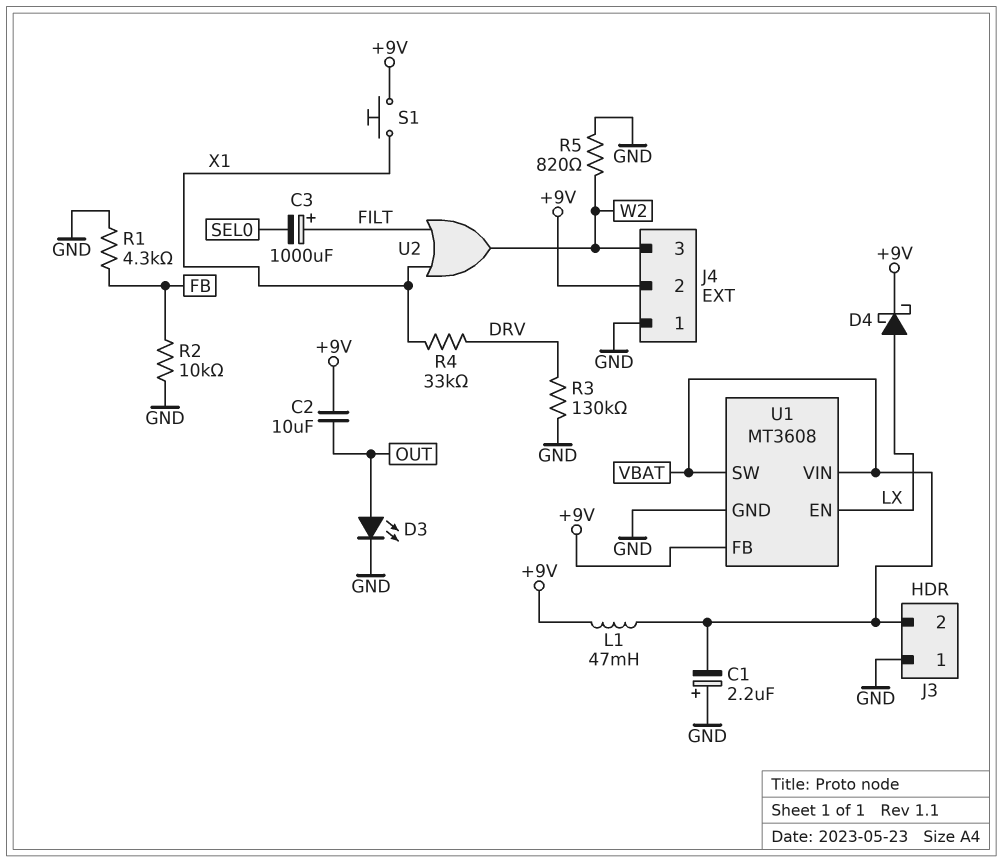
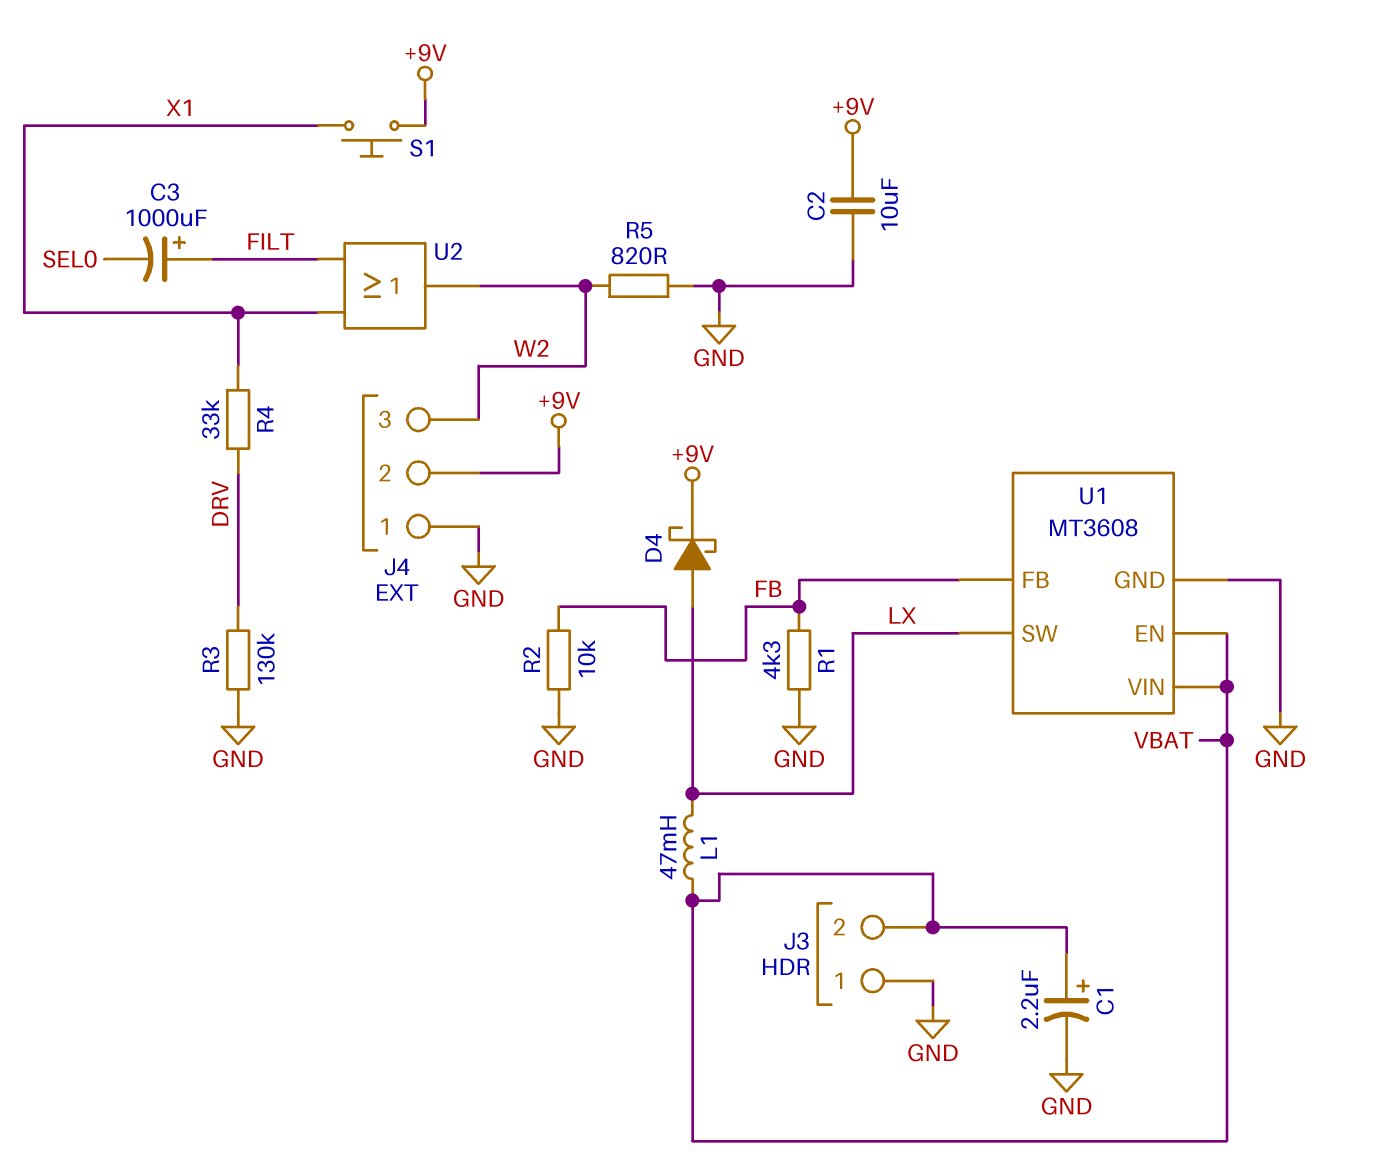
C1: 2.2uF (plus GND, minus VBAT) -> 2.2uF (plus VBAT, minus GND)
C2: 10uF (+9V, OUT) -> 10uF (+9V, GND)
D3: LED (A OUT, K GND) -> none
L1: 47mH (+9V, VBAT) -> 47mH (LX, VBAT)
U1 pin EN: LX -> VBAT
U1 pin FB: +9V -> FB
U1 pin SW: VBAT -> LX

